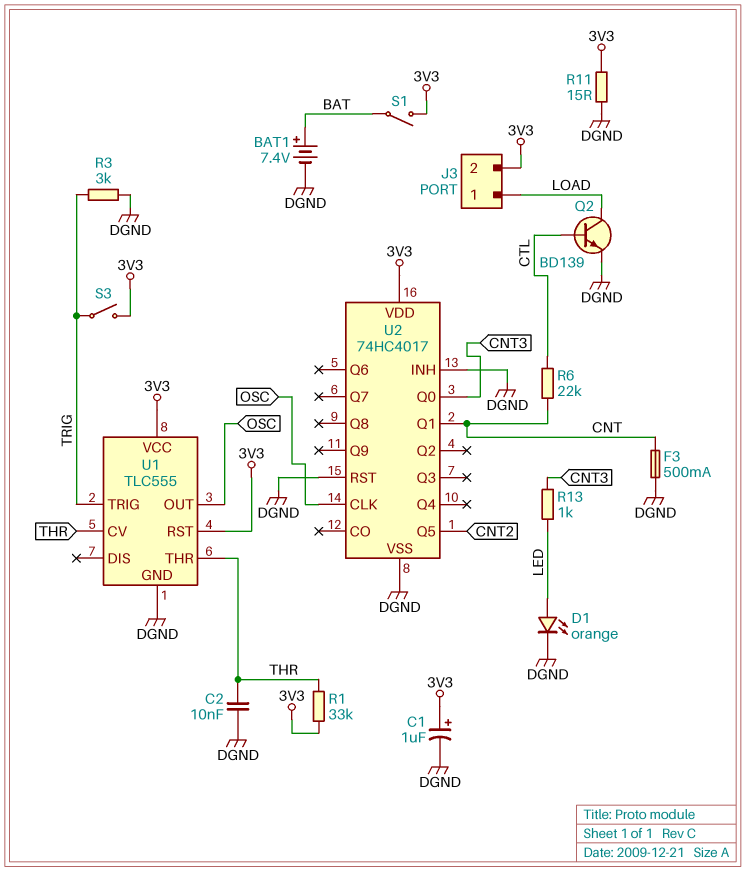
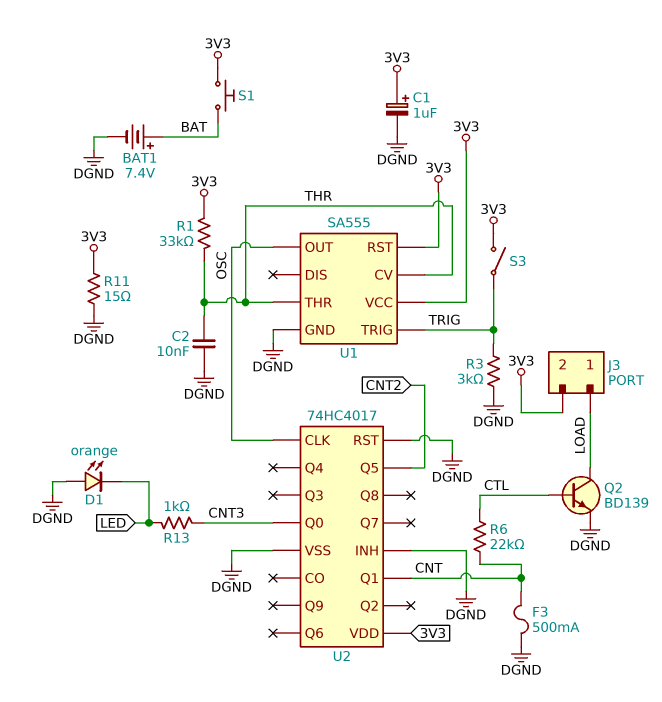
D1: LED orange (A LED, K DGND) -> LED orange (A DGND, K LED)
S1: switch (3V3, BAT) -> button (3V3, BAT)
U1: TLC555 -> SA555

